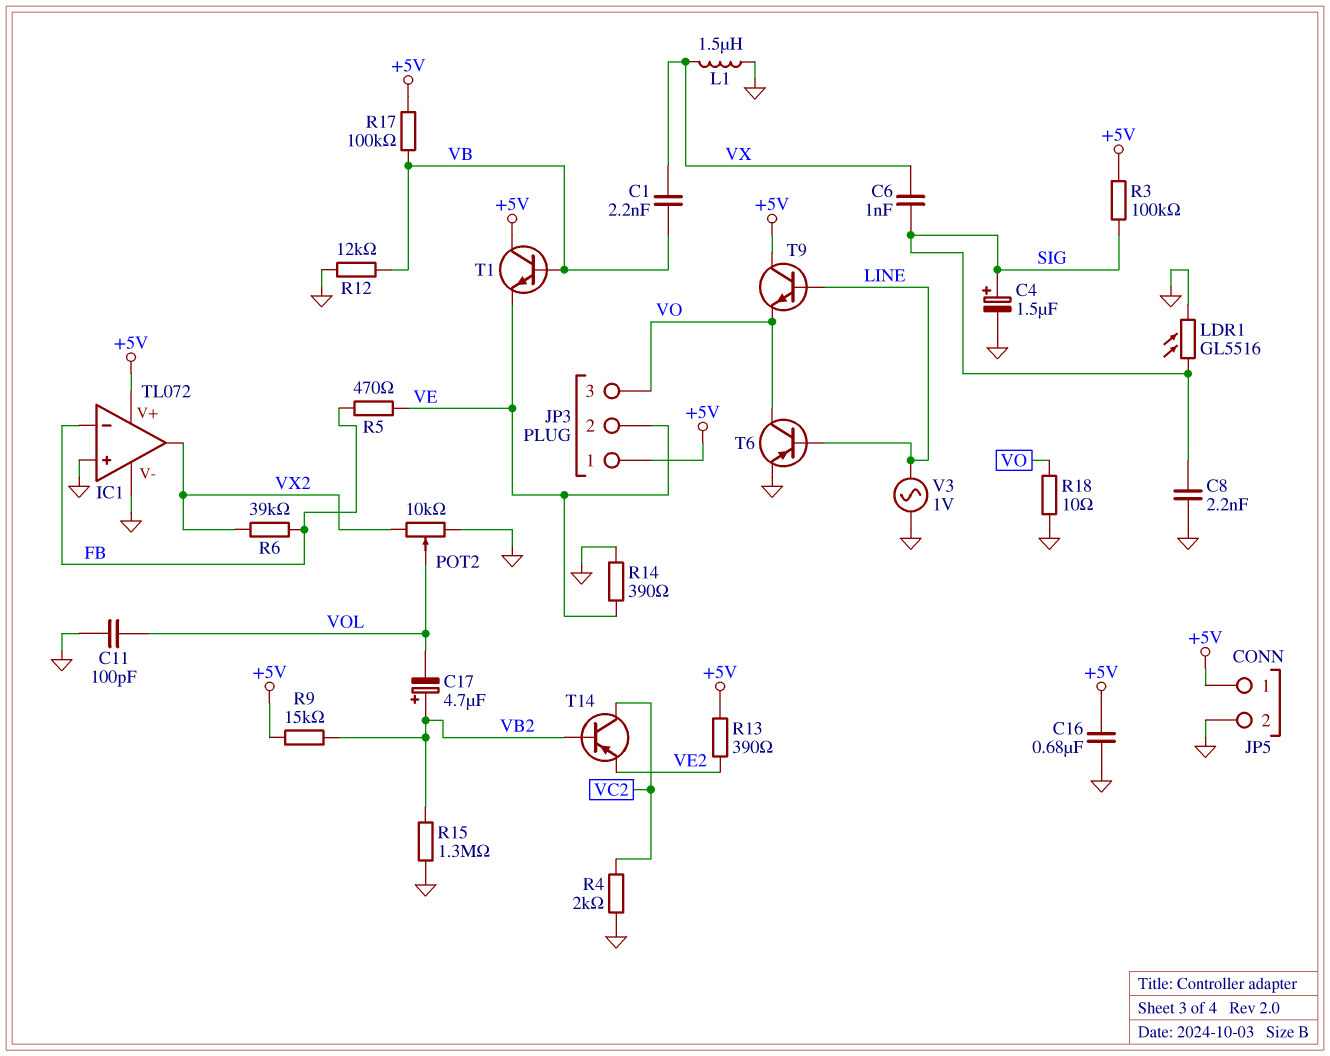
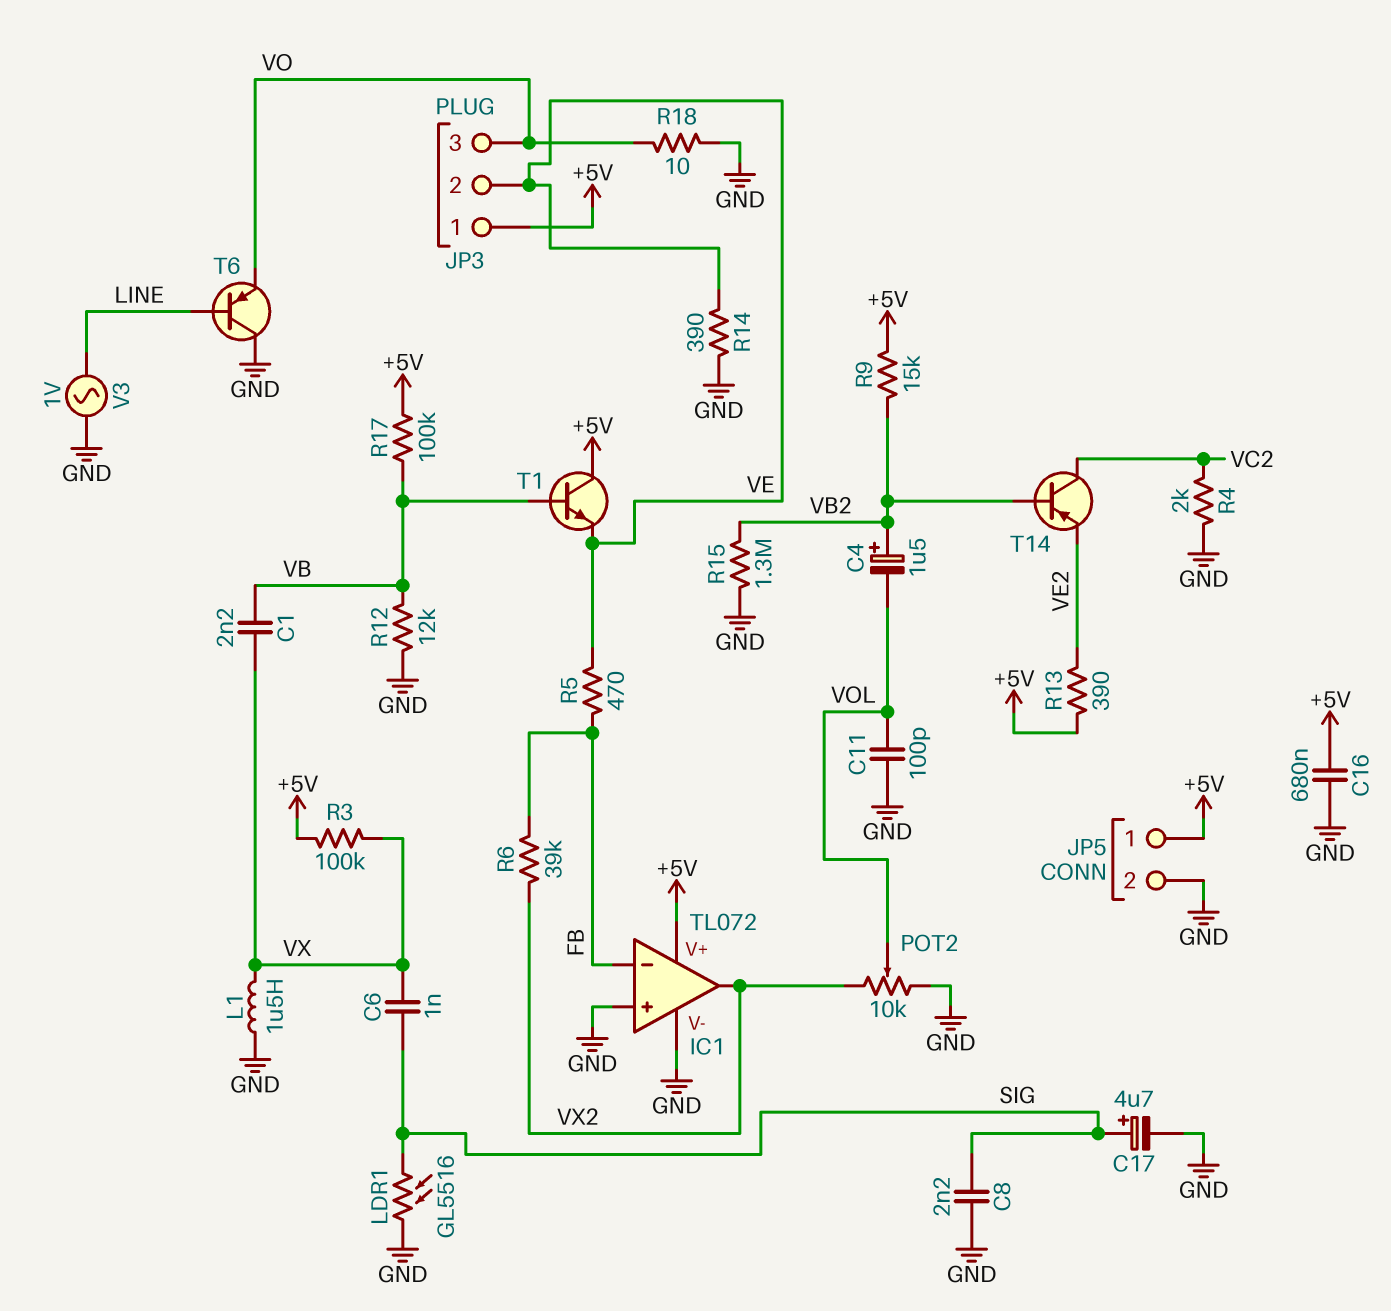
C4: 1.5uF (plus SIG, minus GND) -> 1.5uF (plus VB2, minus VOL)
C17: 4.7uF (plus VB2, minus VOL) -> 4.7uF (plus SIG, minus GND)
R3: 100k (+5V, SIG) -> 100k (+5V, VX)
T6: PNP (B LINE, C VO, E GND) -> PNP (B LINE, C GND, E VO)
T9: NPN (B LINE, C +5V, E VO) -> none

